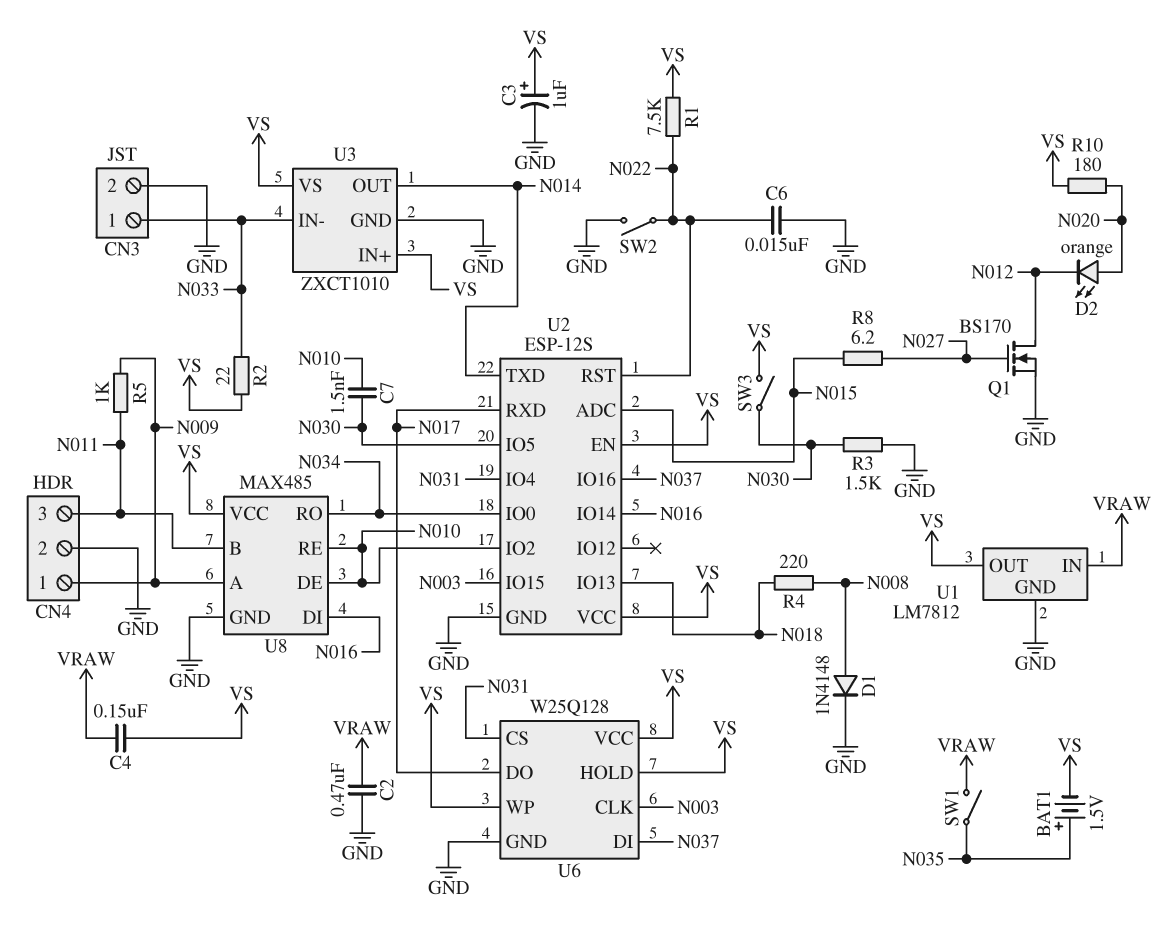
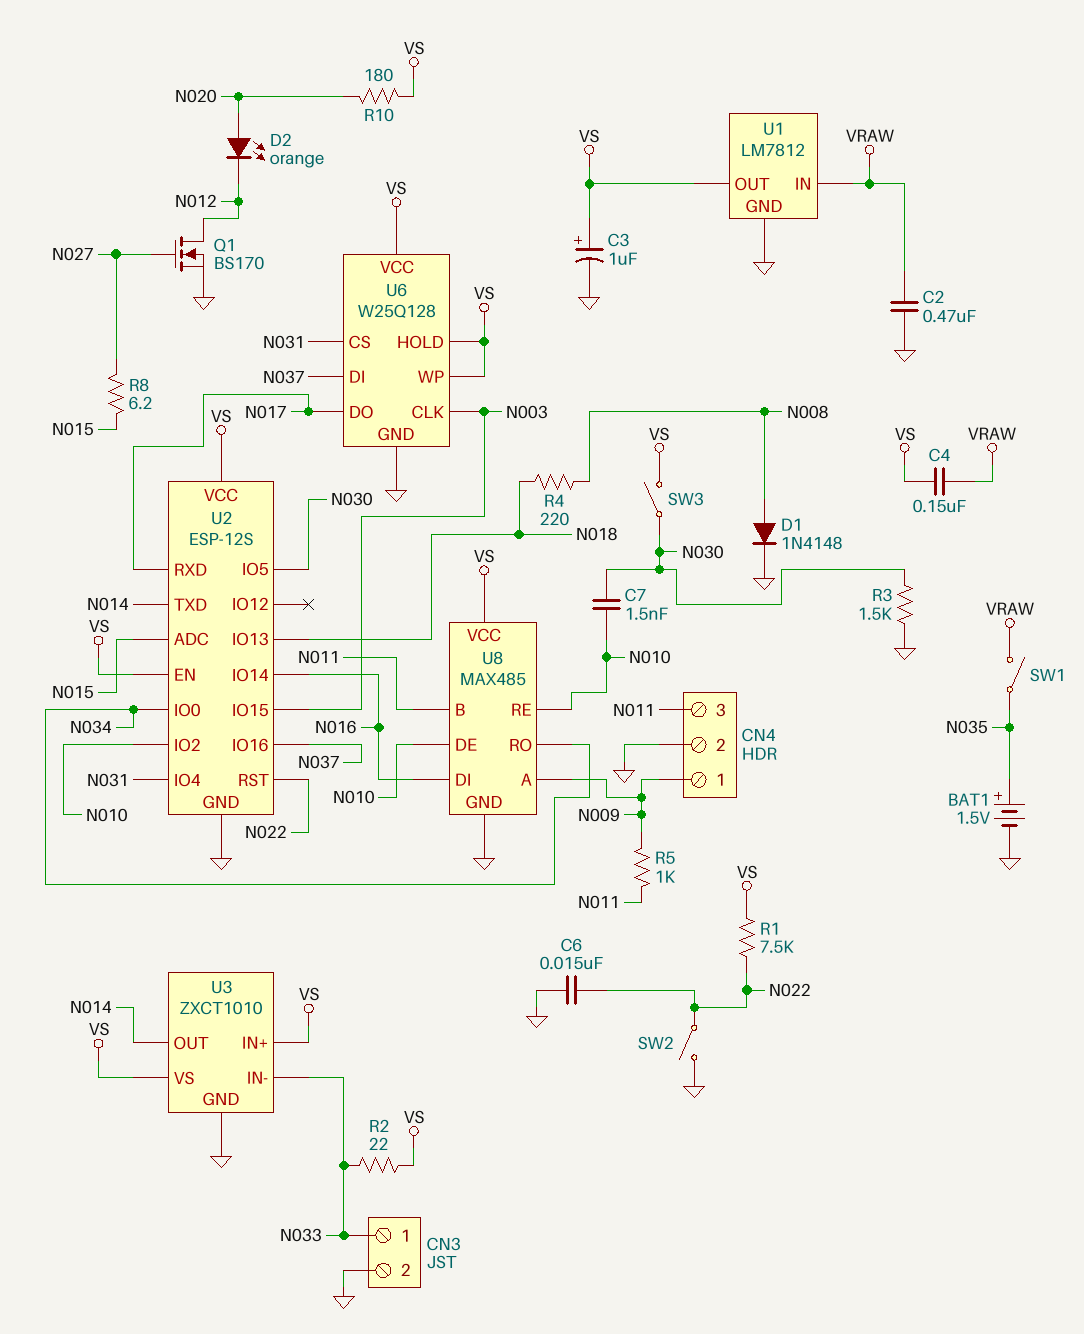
BAT1: 1.5V (plus N035, minus VS) -> 1.5V (plus N035, minus GND)

